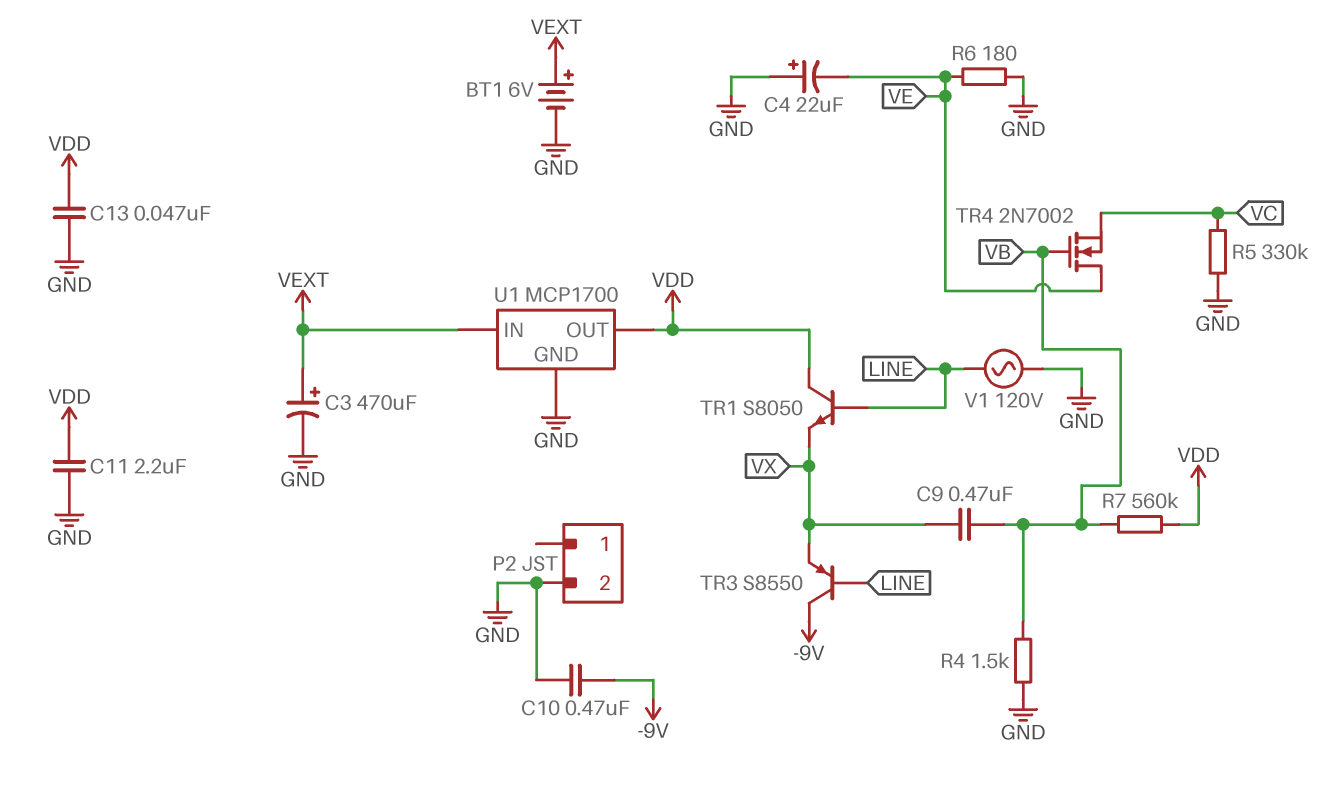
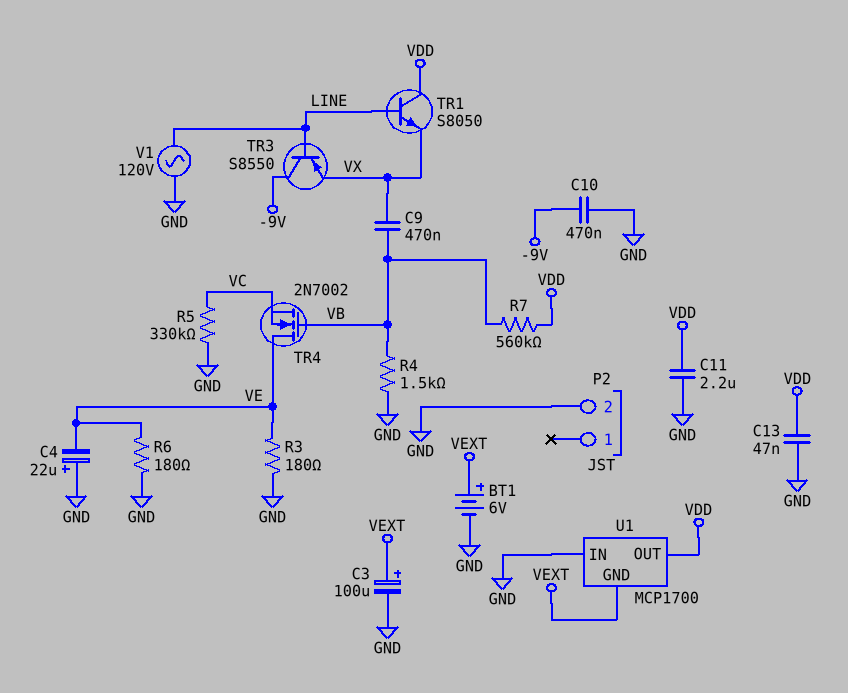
C3: 470uF (plus VEXT, minus GND) -> 100uF (plus VEXT, minus GND)
R3: none -> 180 (GND, VE)
U1 pin GND: GND -> VEXT
U1 pin IN: VEXT -> GND

